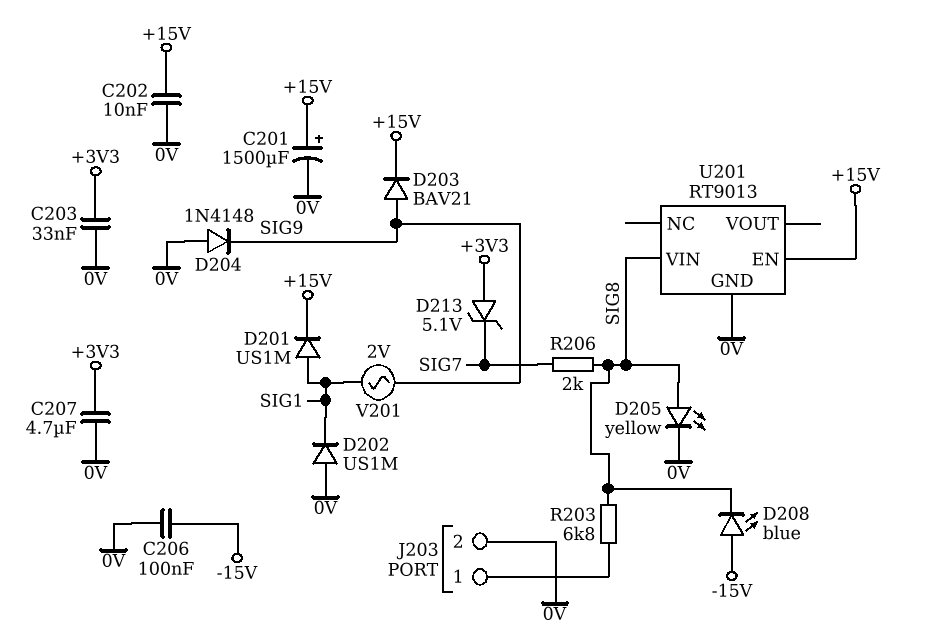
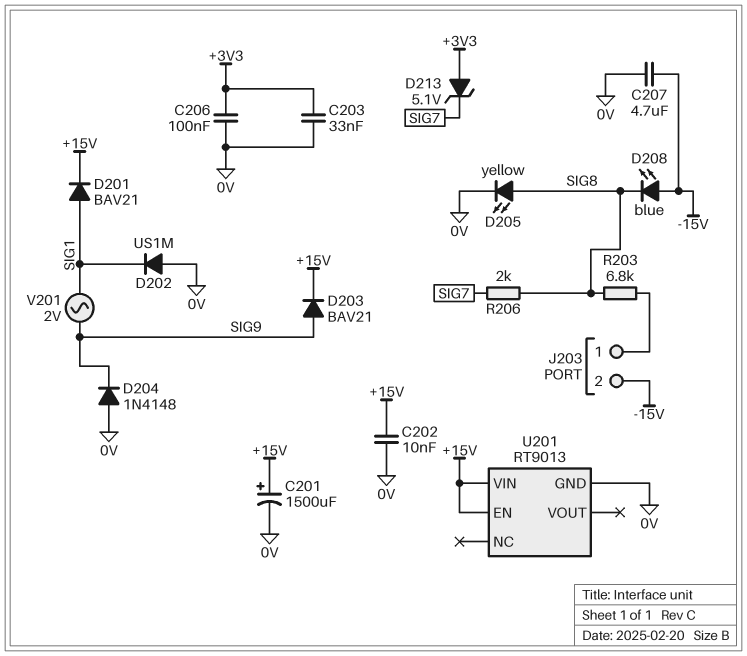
C206: 100nF (-15V, 0V) -> 100nF (+3V3, 0V)
C207: 4.7uF (+3V3, 0V) -> 4.7uF (-15V, 0V)
D201: diode US1M (A SIG1, K +15V) -> diode BAV21 (A SIG1, K +15V)
J203 pin 2: 0V -> -15V
U201 pin VIN: SIG8 -> +15V

